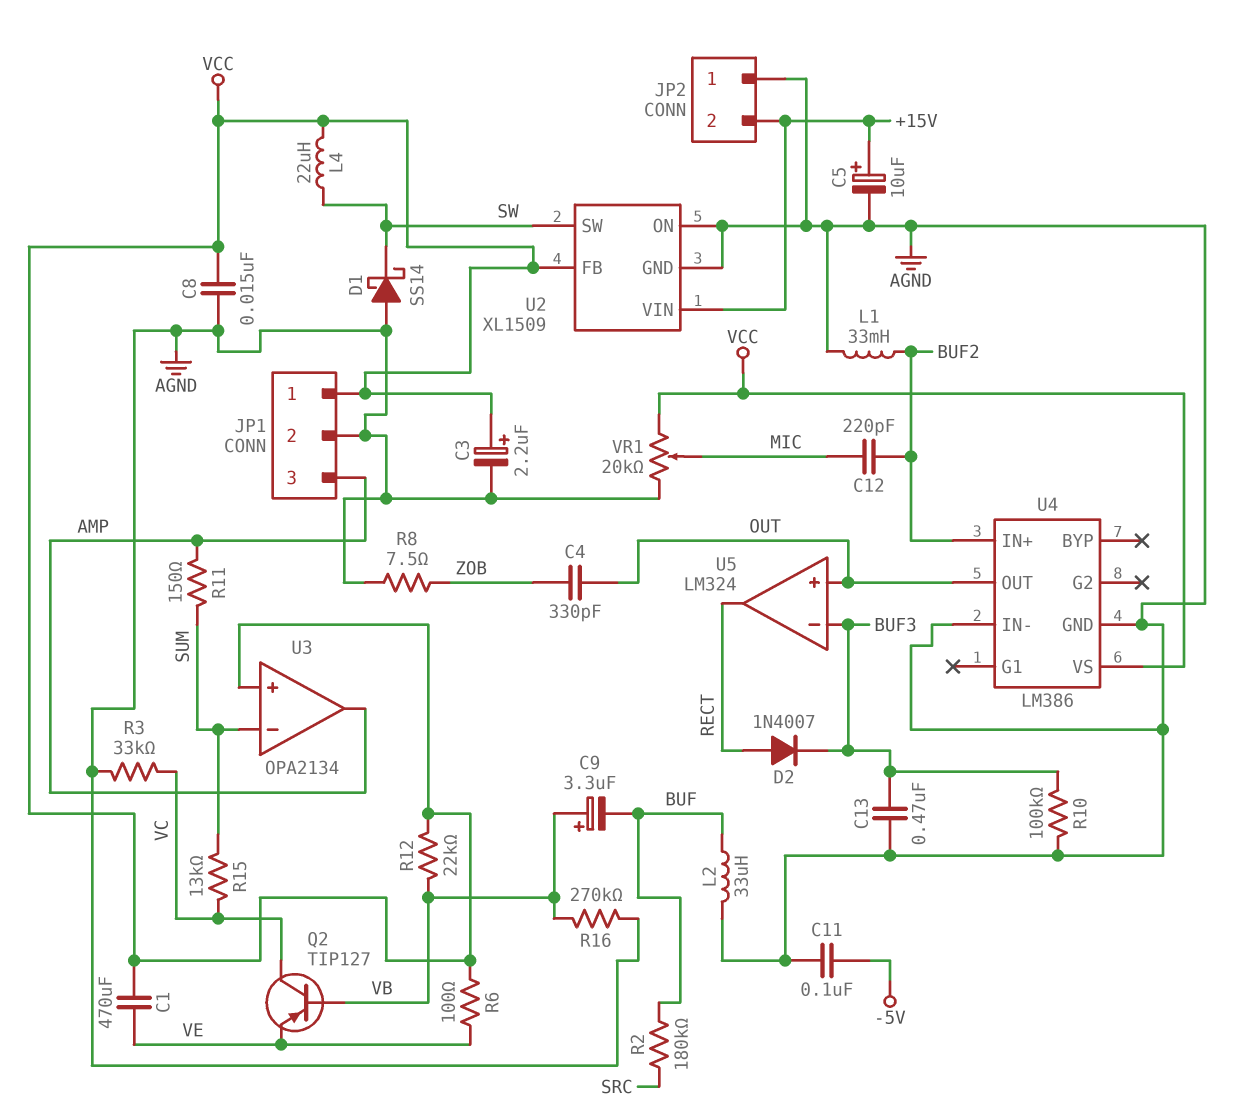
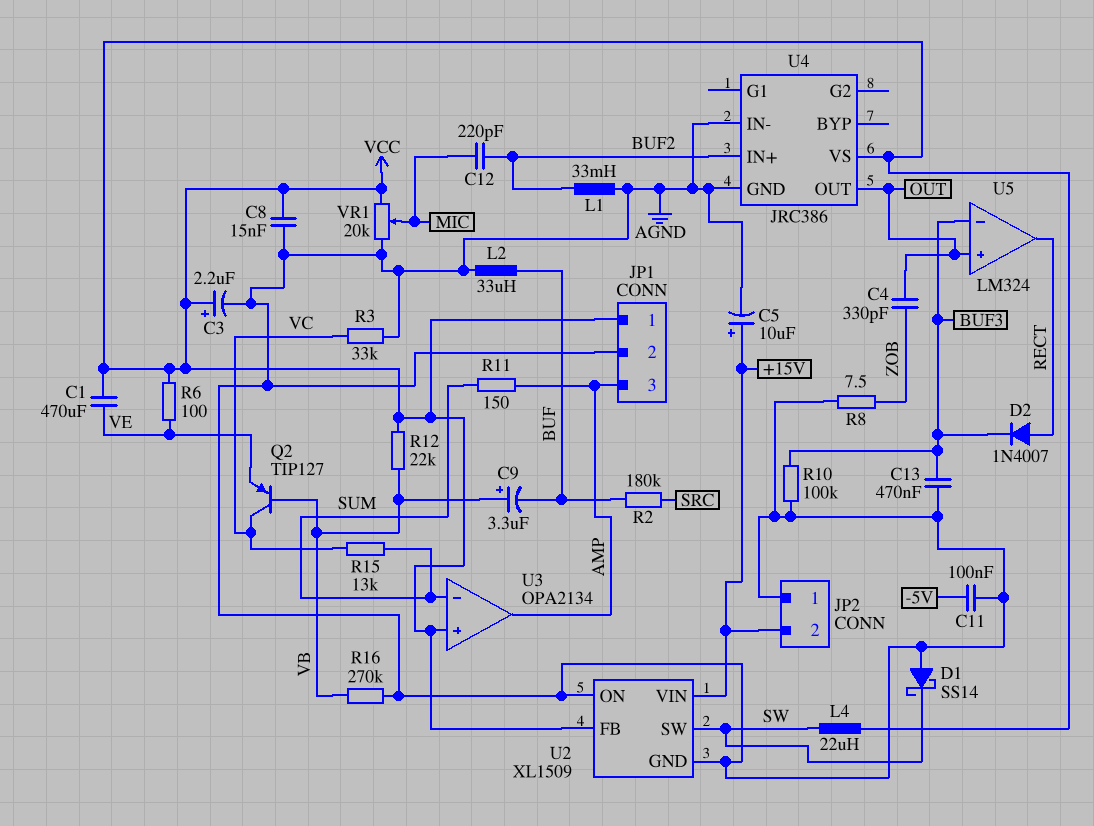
U4: LM386 -> JRC386

